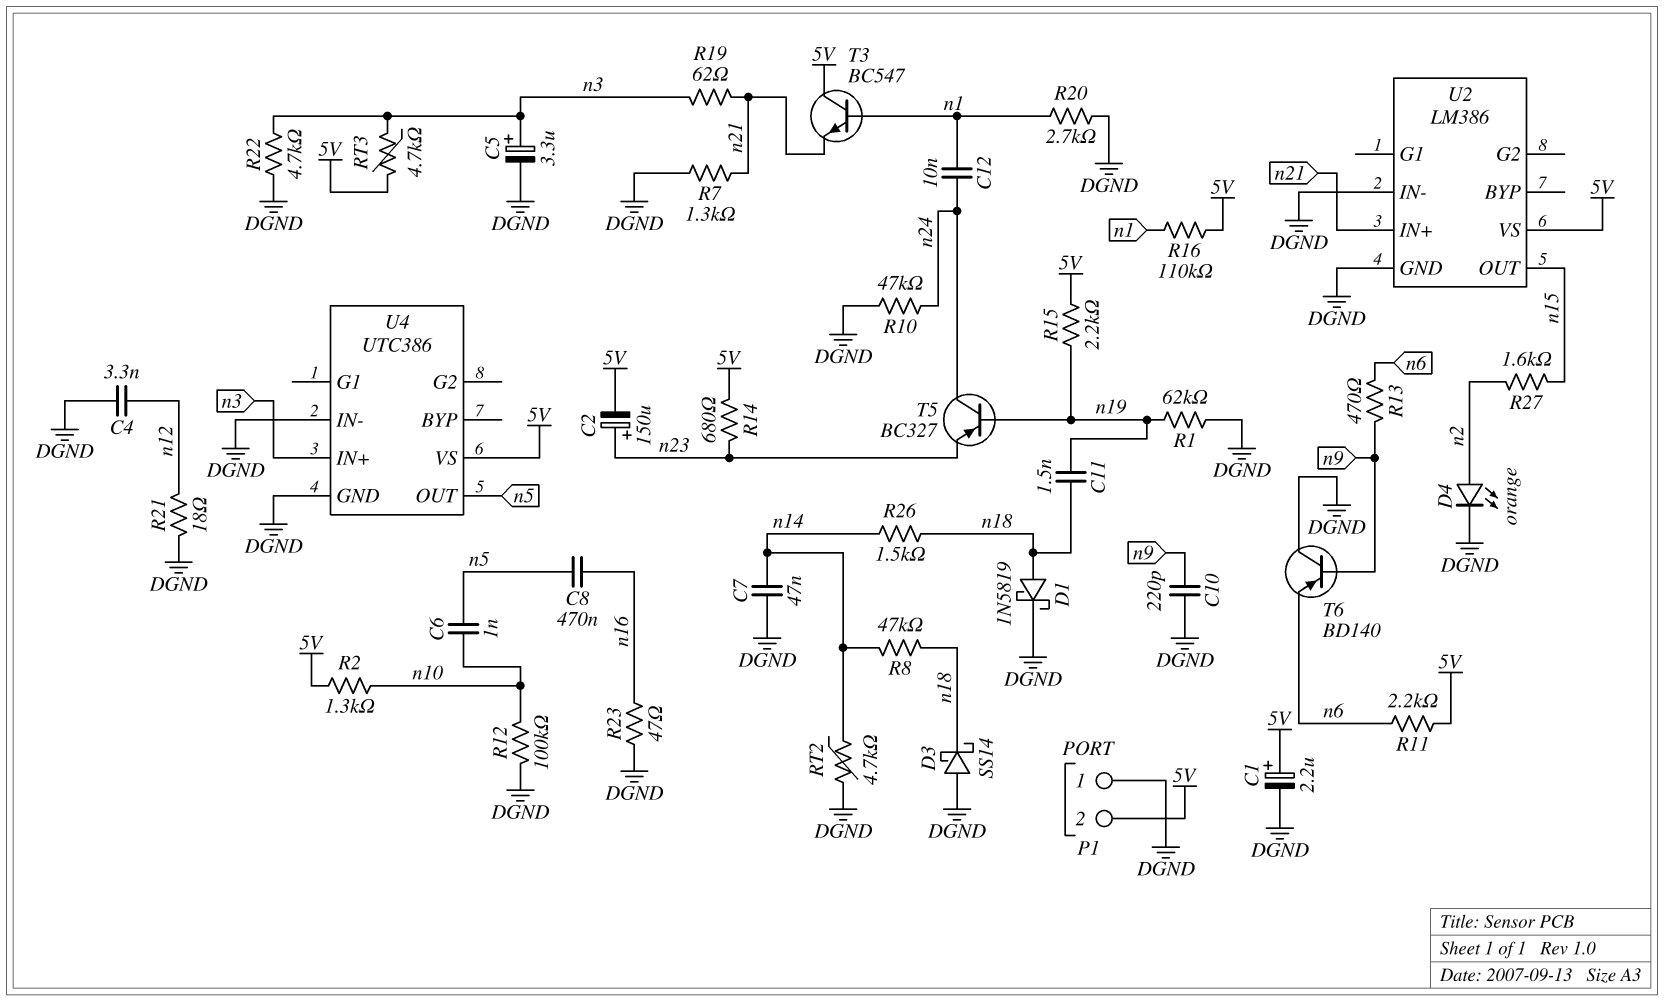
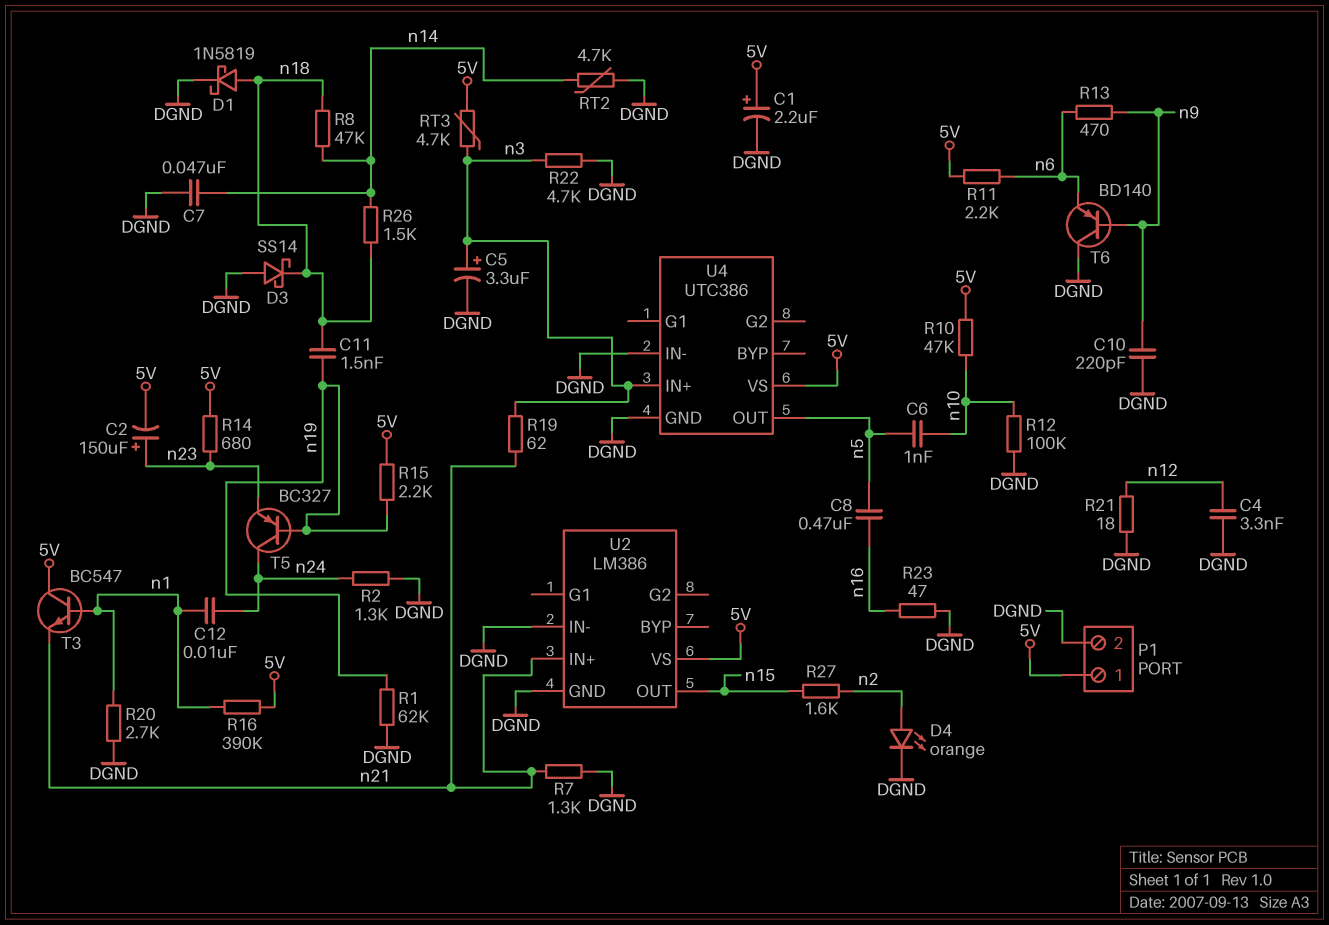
P1 pin 1: DGND -> 5V
P1 pin 2: 5V -> DGND
R2: 1.3k (5V, n10) -> 1.3k (DGND, n24)
R10: 47k (DGND, n24) -> 47k (5V, n10)
R16: 110k (5V, n1) -> 390k (5V, n1)

